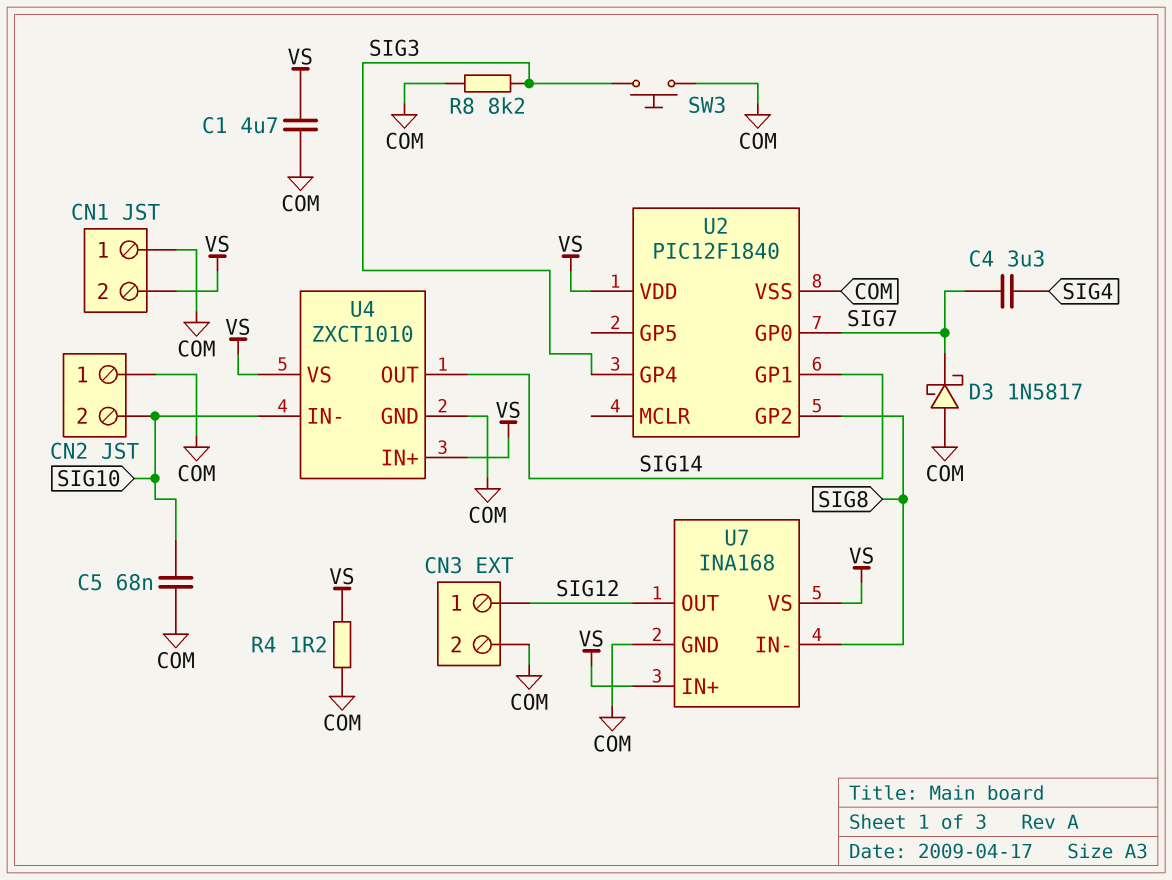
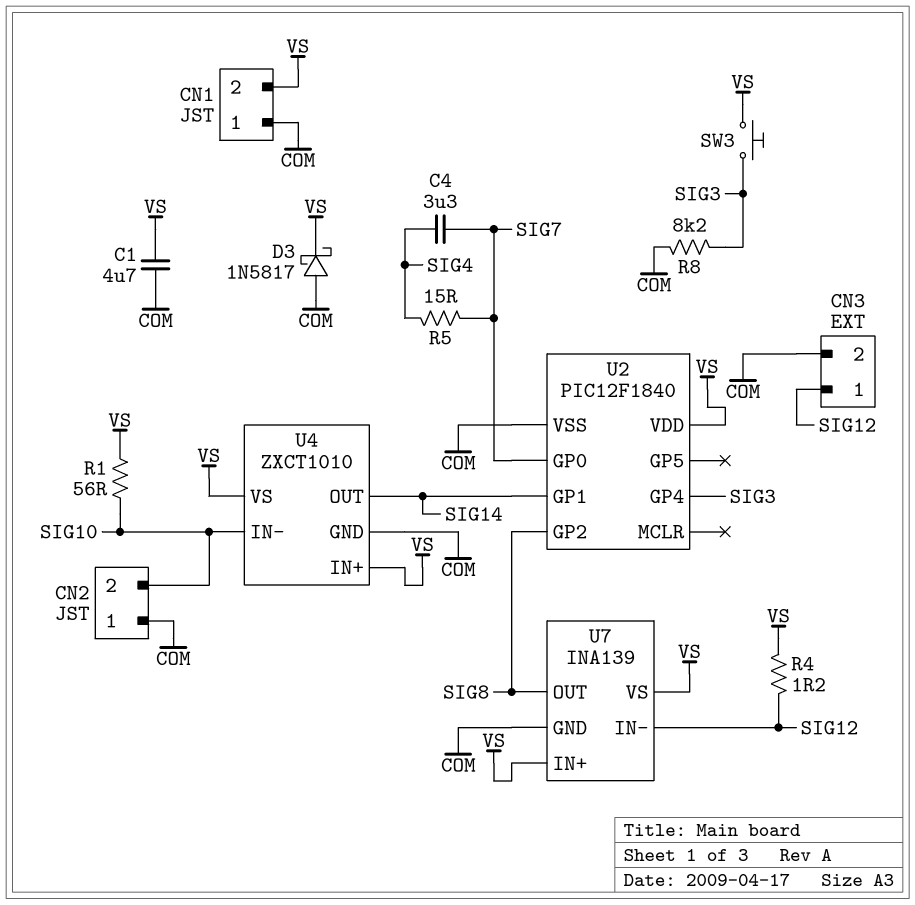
C5: 68nF (COM, SIG10) -> none
D3: schottky 1N5817 (A COM, K SIG7) -> schottky 1N5817 (A COM, K VS)
R1: none -> 56 (SIG10, VS)
R4: 1.2 (COM, VS) -> 1.2 (SIG12, VS)
R5: none -> 15 (SIG4, SIG7)
SW3: button (COM, SIG3) -> button (SIG3, VS)
U7: INA168 -> INA139
U7 pin IN-: SIG8 -> SIG12
U7 pin OUT: SIG12 -> SIG8

